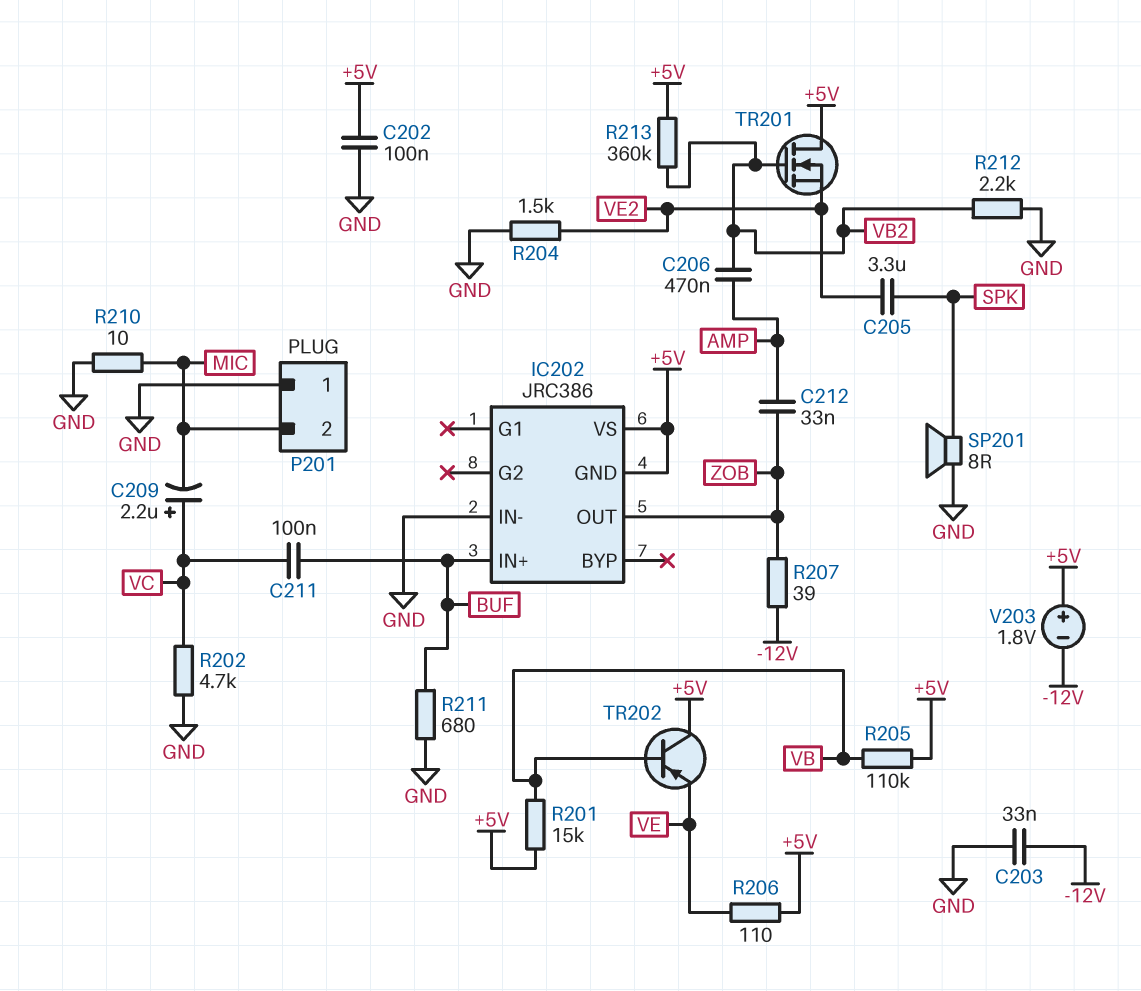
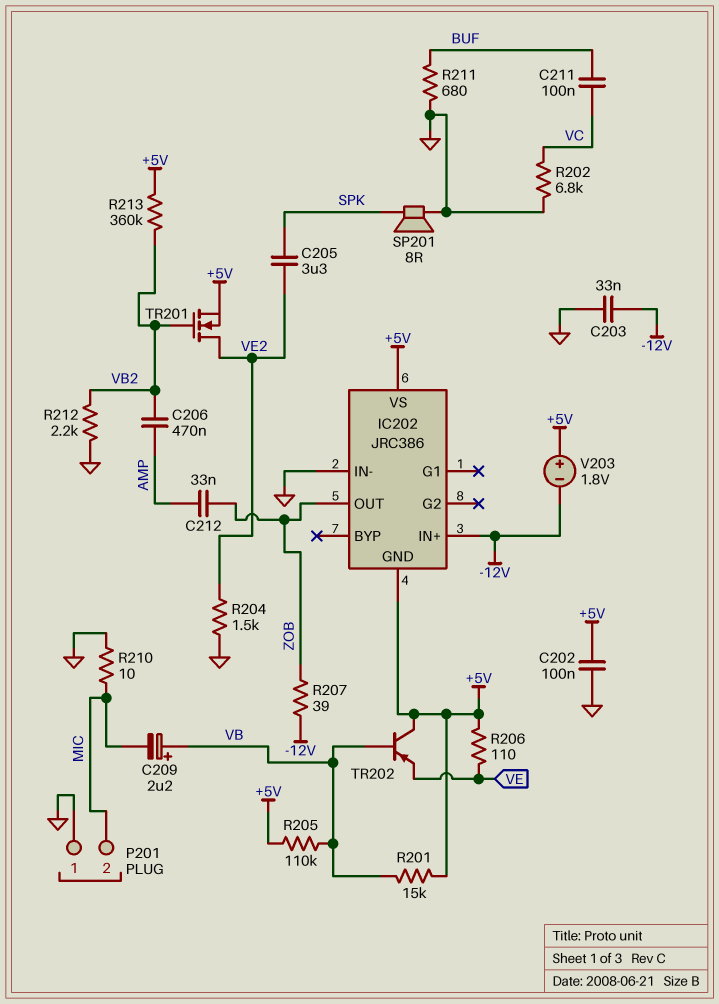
C209: 2.2uF (plus VC, minus MIC) -> 2.2uF (plus VB, minus MIC)
IC202 pin IN+: BUF -> -12V
R202: 4.7k (GND, VC) -> 6.8k (GND, VC)
TR201: NMOS (G VB2, D +5V, S VE2) -> NMOS (G VB2, D VE2, S +5V)

